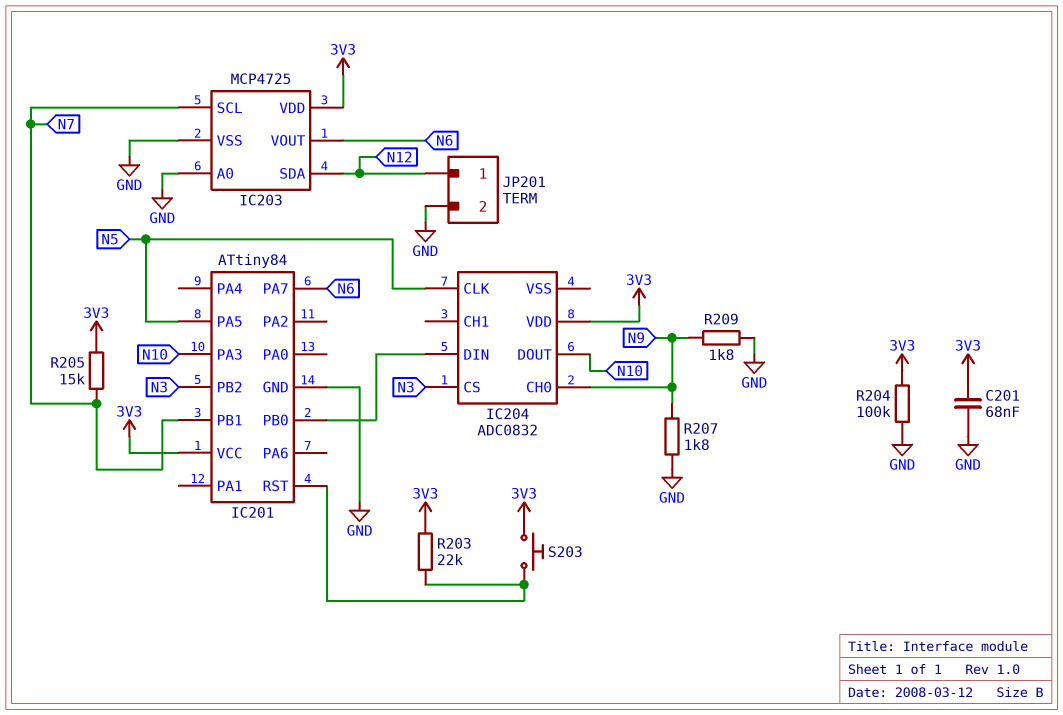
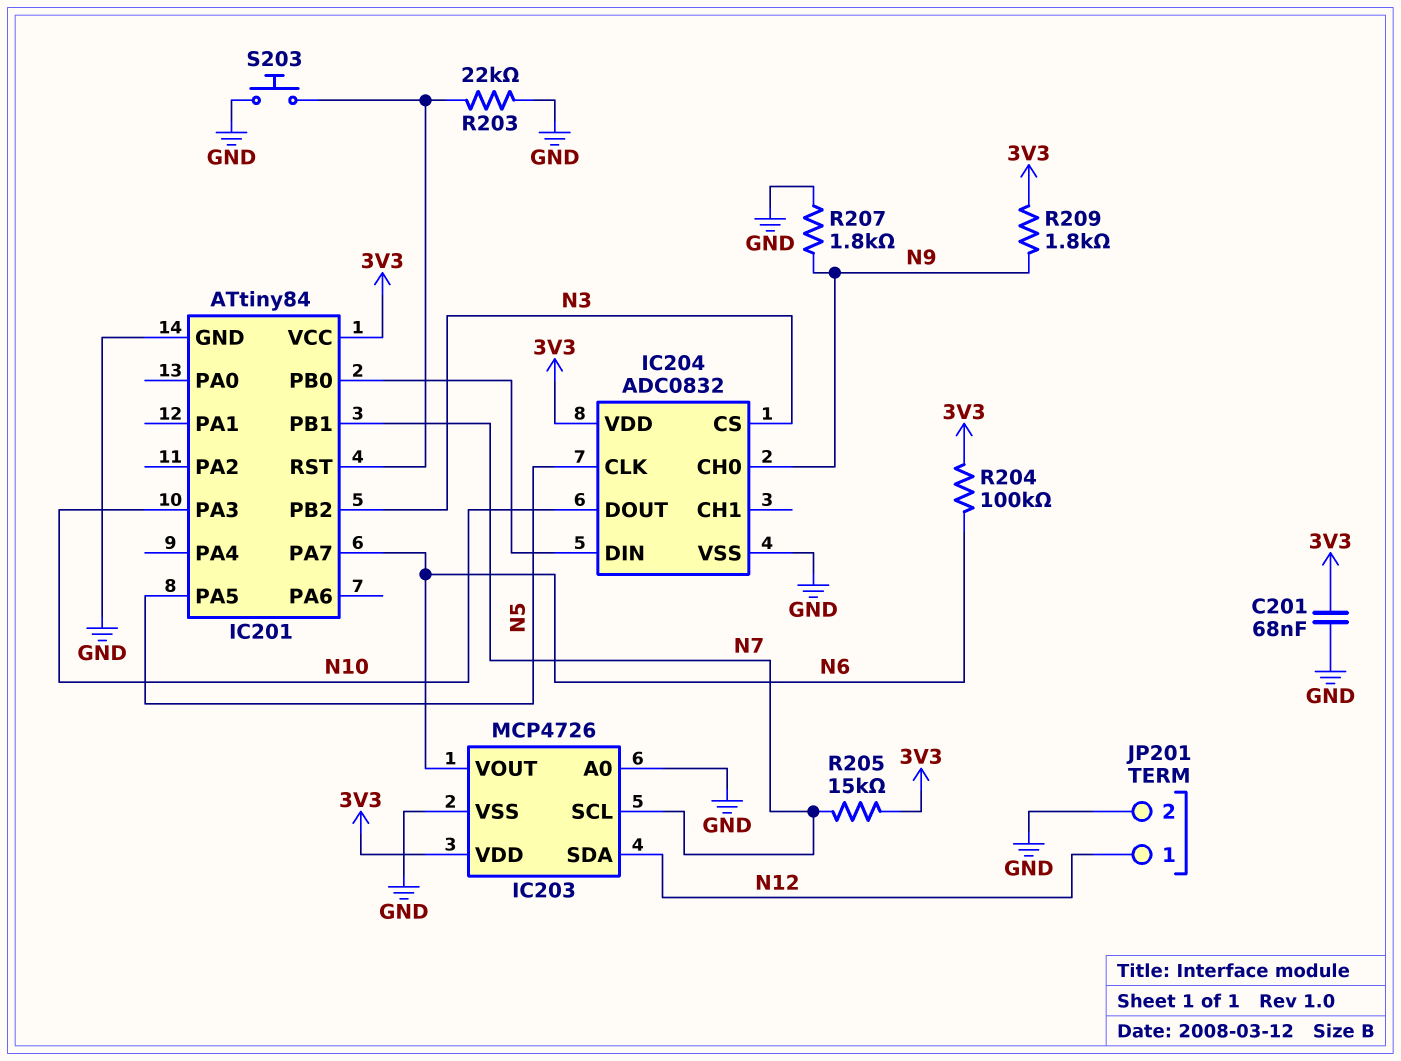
IC203: MCP4725 -> MCP4726
IC204 pin VSS: none -> GND
R203: 22k (3V3, IC201/RST) -> 22k (GND, IC201/RST)
R204: 100k (3V3, GND) -> 100k (3V3, N6)
R209: 1.8k (GND, N9) -> 1.8k (3V3, N9)
S203: button (3V3, IC201/RST) -> button (GND, IC201/RST)

